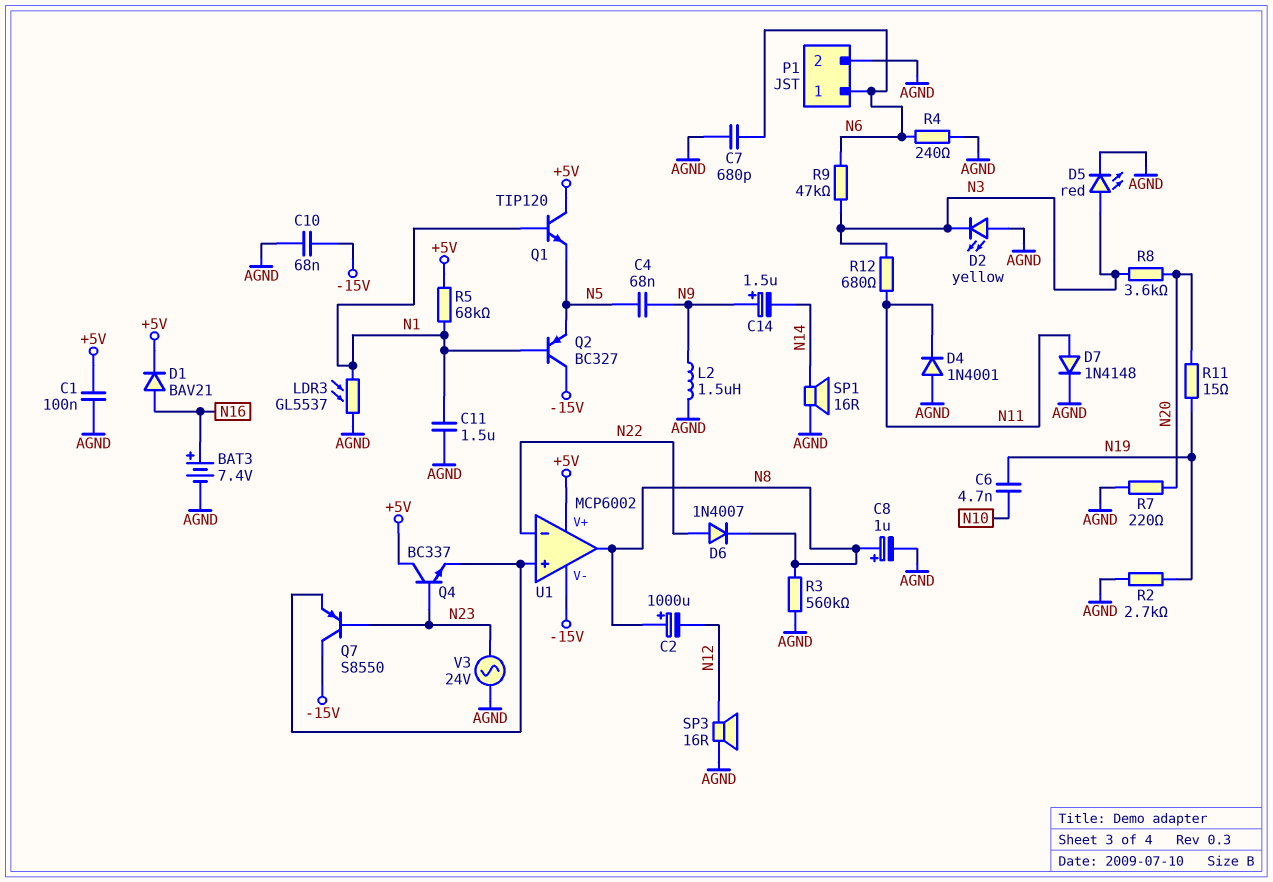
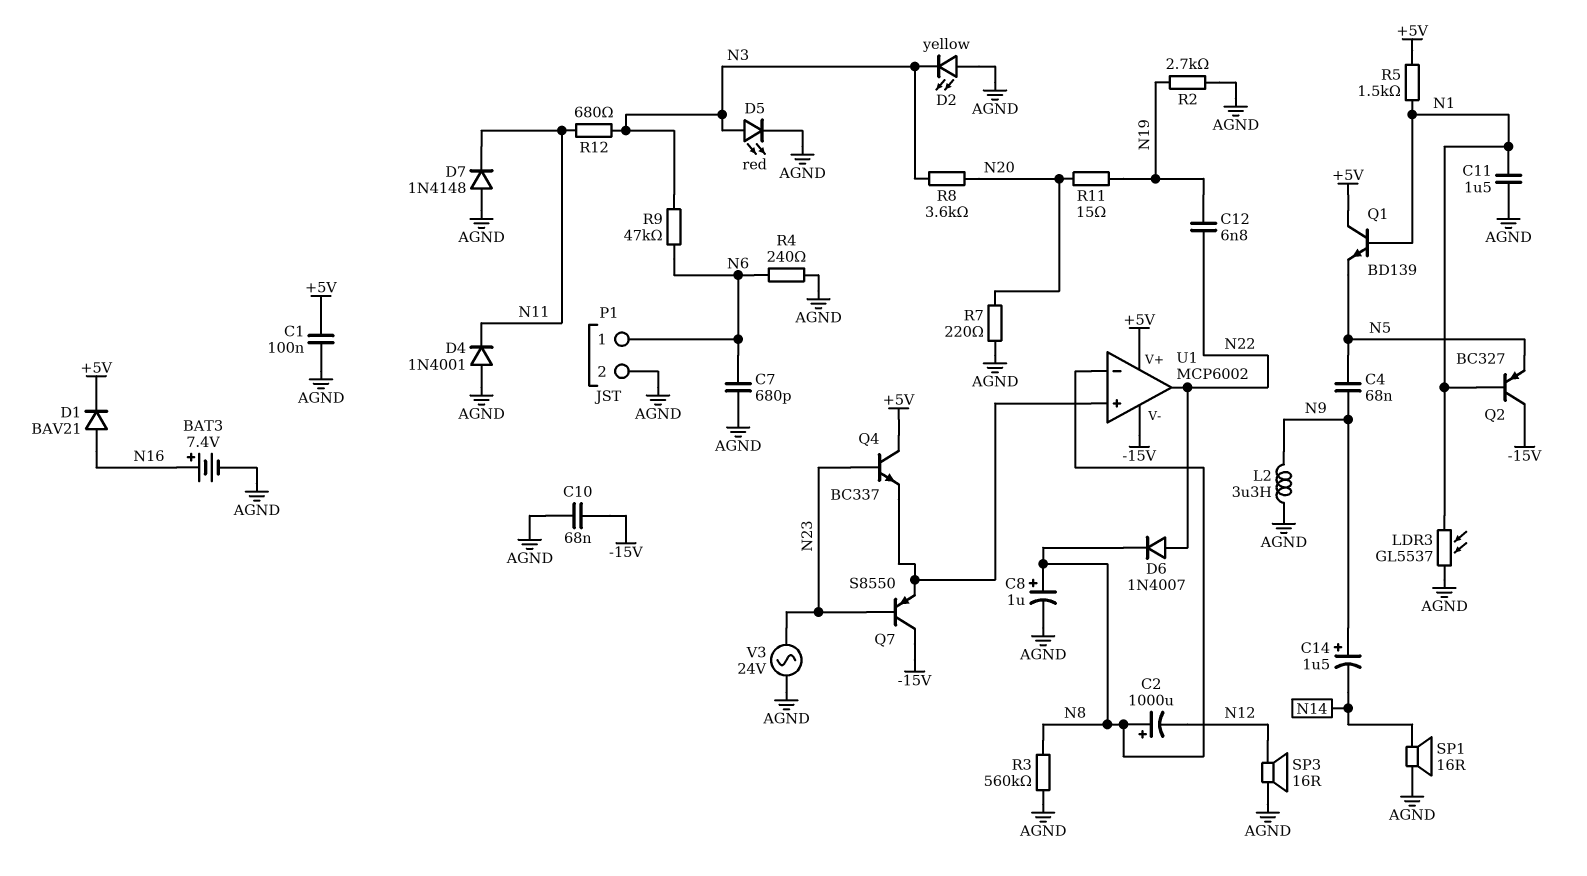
C6: 4.7nF (N10, N19) -> none
C12: none -> 6.8nF (N19, N22)
D7: diode 1N4148 (A N11, K AGND) -> diode 1N4148 (A AGND, K N11)
L2: 1.5uH (AGND, N9) -> 3.3uH (AGND, N9)
Q1: NPN TIP120 (B N1, C +5V, E N5) -> NPN BD139 (B N1, C +5V, E N5)
R5: 68k (+5V, N1) -> 1.5k (+5V, N1)
U1 pin in-: N22 -> N8
U1 pin out: N8 -> N22

